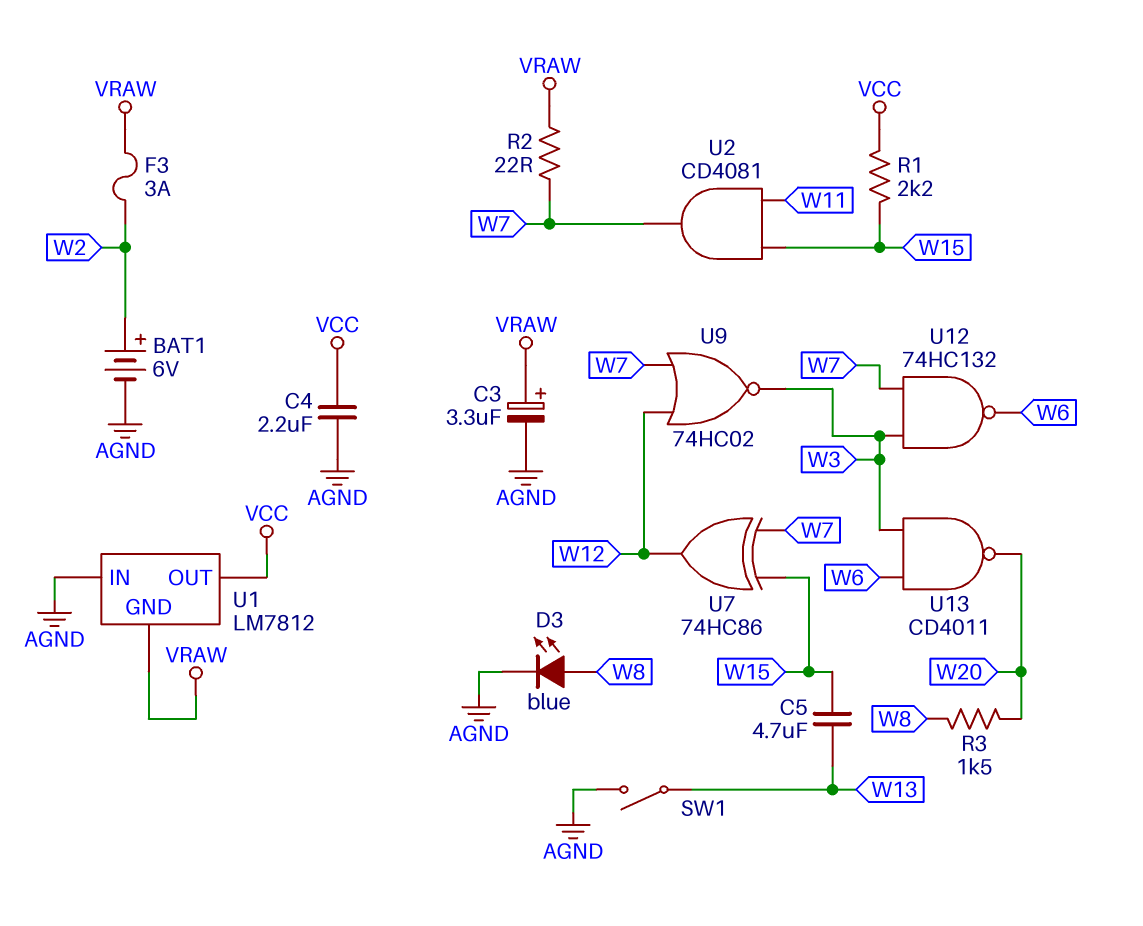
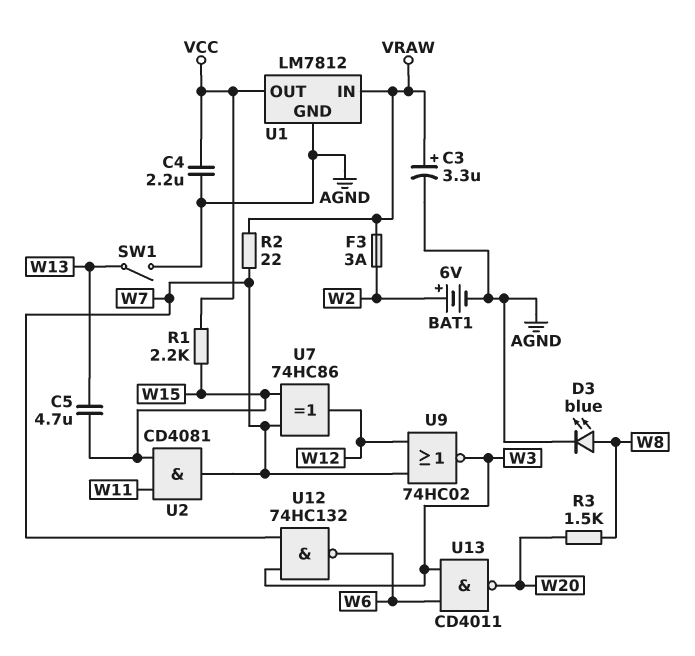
U1 pin GND: VRAW -> AGND
U1 pin IN: AGND -> VRAW

